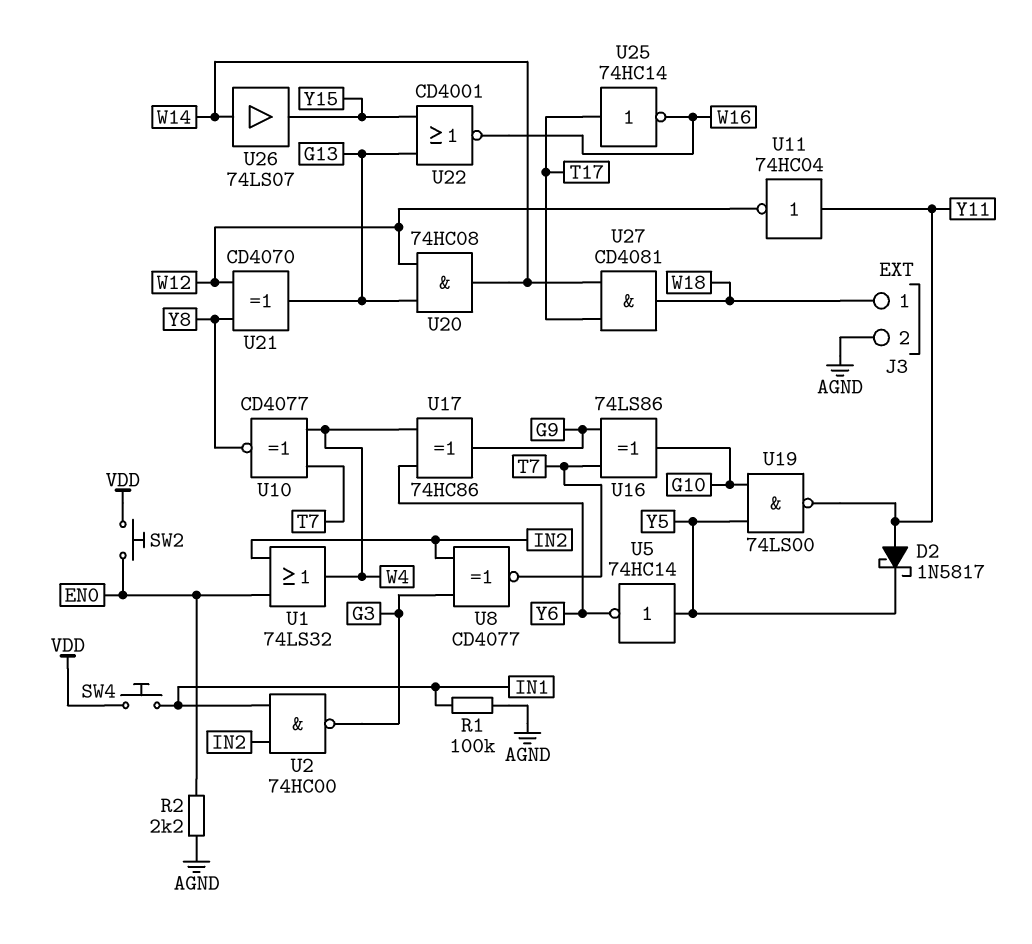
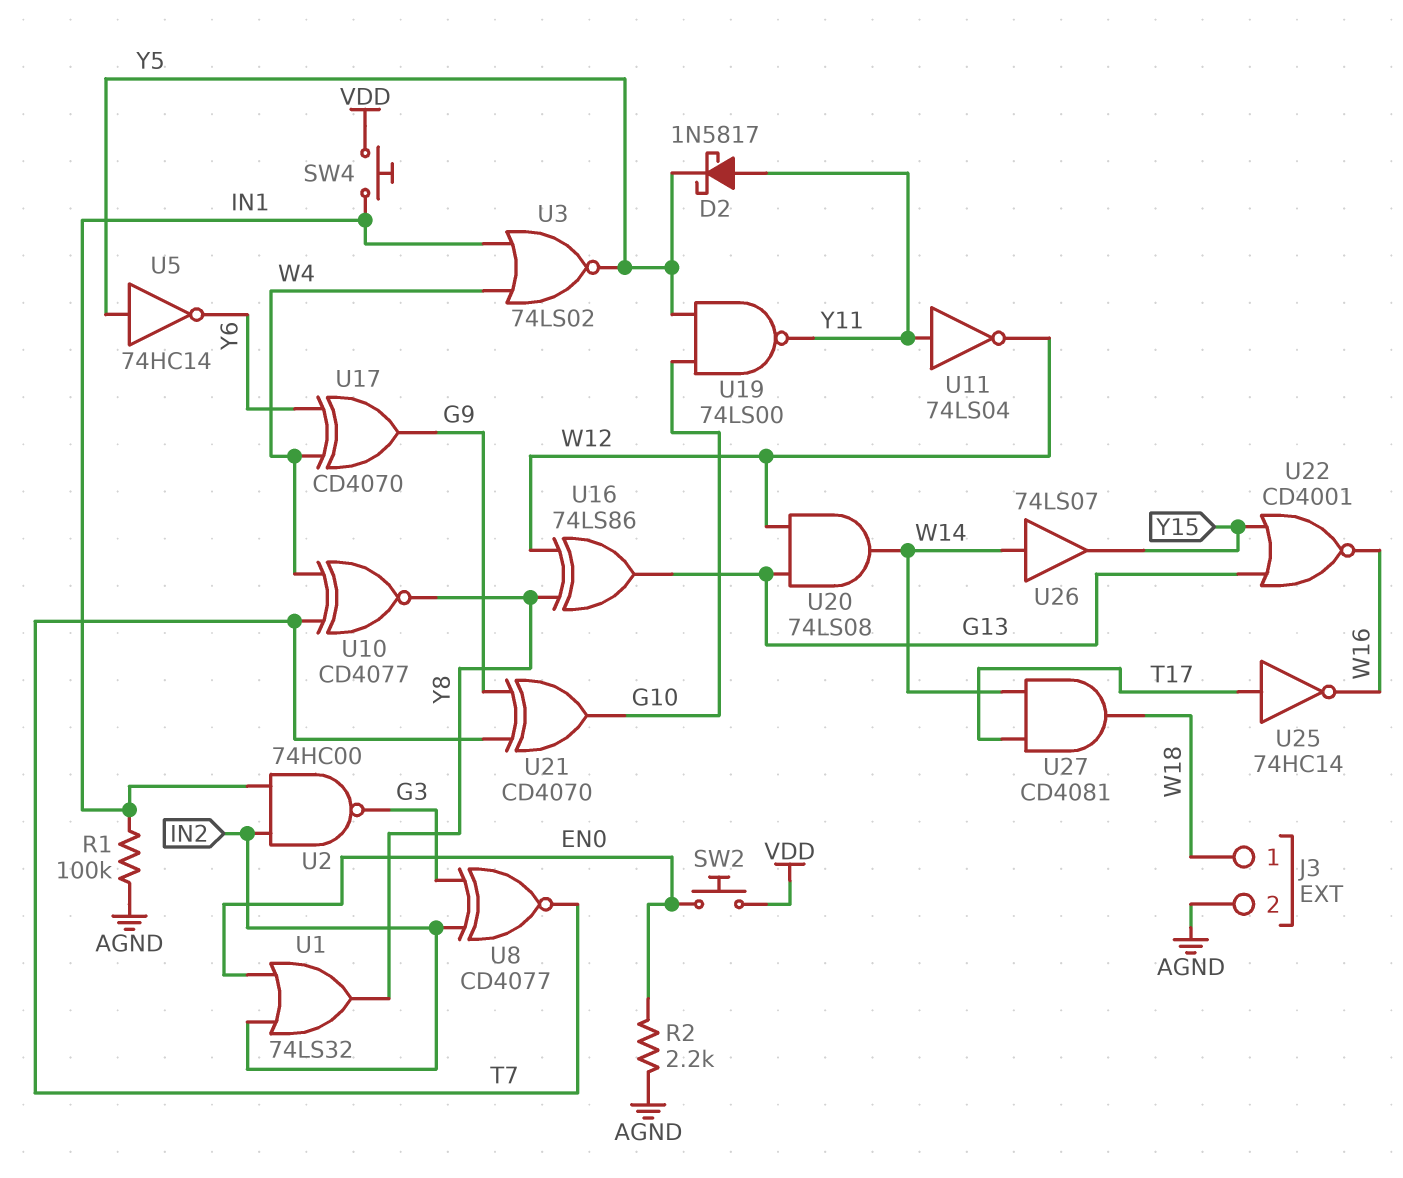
U1: OR 74LS32 (in EN0, in IN2, out W4) -> OR 74LS32 (in EN0, in IN2, out Y8)
U3: none -> NOR 74LS02 (in IN1, in W4, out Y5)
U11: NOT 74HC04 (in Y11, out W12) -> NOT 74LS04 (in Y11, out W12)
U16: XOR 74LS86 (in G9, in T7, out G10) -> XOR 74LS86 (in W12, in Y8, out G13)
U17: XOR 74HC86 (in W4, in Y6, out G9) -> XOR CD4070 (in W4, in Y6, out G9)
U20: AND 74HC08 (in G13, in W12, out W14) -> AND 74LS08 (in G13, in W12, out W14)
U21: XOR CD4070 (in W12, in Y8, out G13) -> XOR CD4070 (in G9, in T7, out G10)

